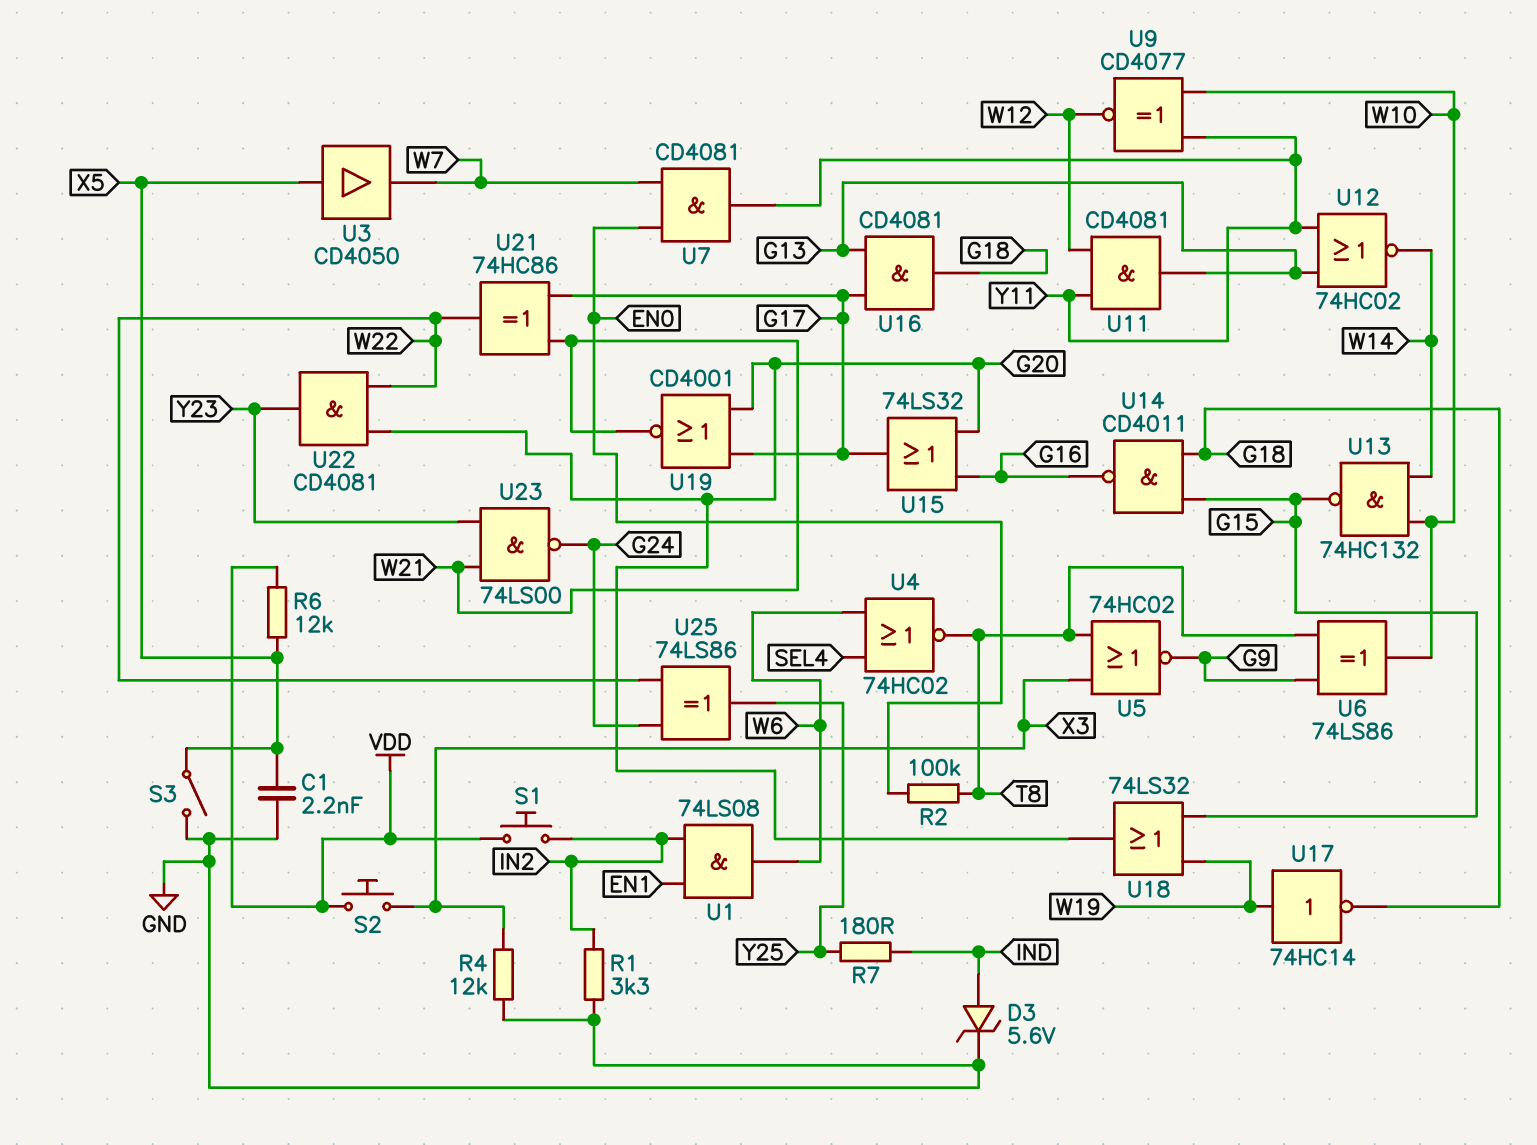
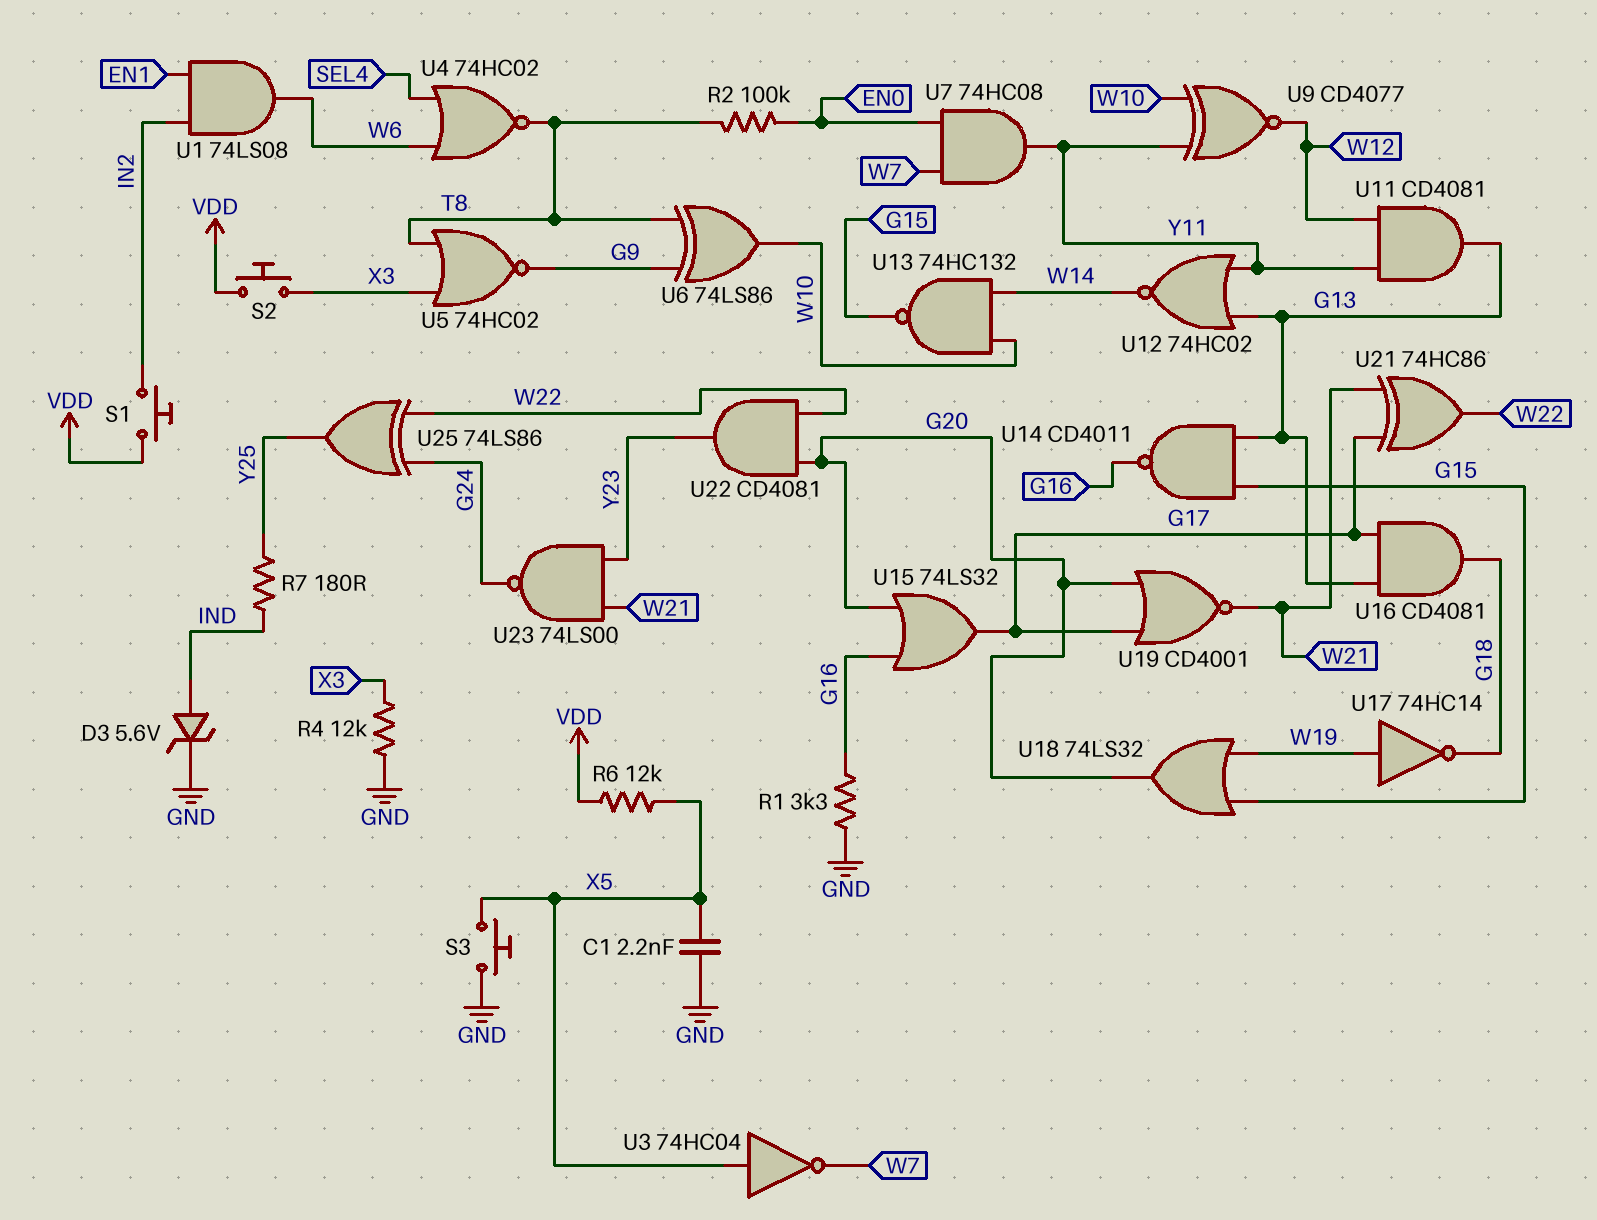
R1: 3.3k (GND, IN2) -> 3.3k (G16, GND)
S3: switch (GND, X5) -> button (GND, X5)
U3: buffer CD4050 (in X5, out W7) -> NOT 74HC04 (in X5, out W7)
U7: AND CD4081 (in EN0, in W7, out Y11) -> AND 74HC08 (in EN0, in W7, out Y11)
U14: NAND CD4011 (in G15, in G18, out G16) -> NAND CD4011 (in G13, in G15, out G16)

